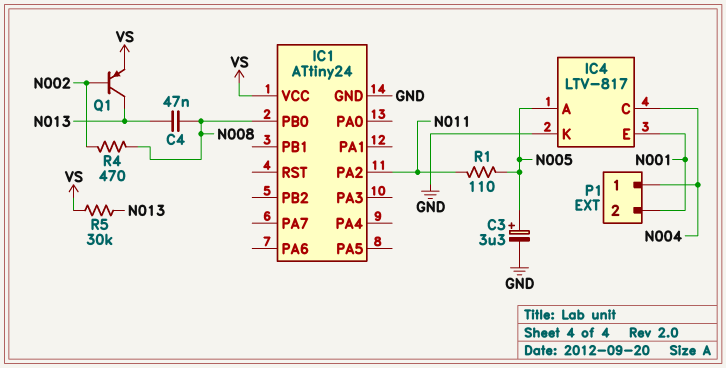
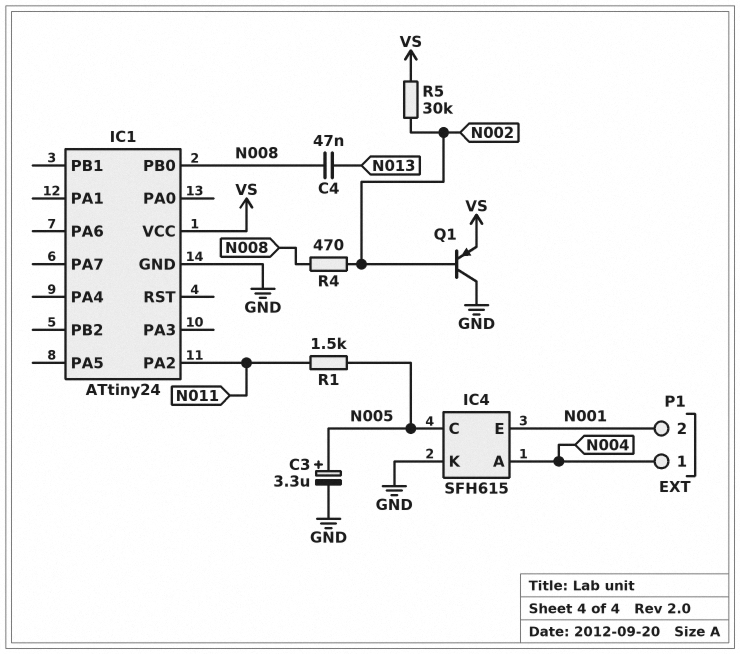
IC4: LTV-817 -> SFH615
IC4 pin A: N005 -> N004
IC4 pin C: N004 -> N005
Q1: PNP (B N002, C N013, E VS) -> PNP (B N002, C GND, E VS)
R1: 110 (N005, N011) -> 1.5k (N005, N011)
R5: 30k (N013, VS) -> 30k (N002, VS)

